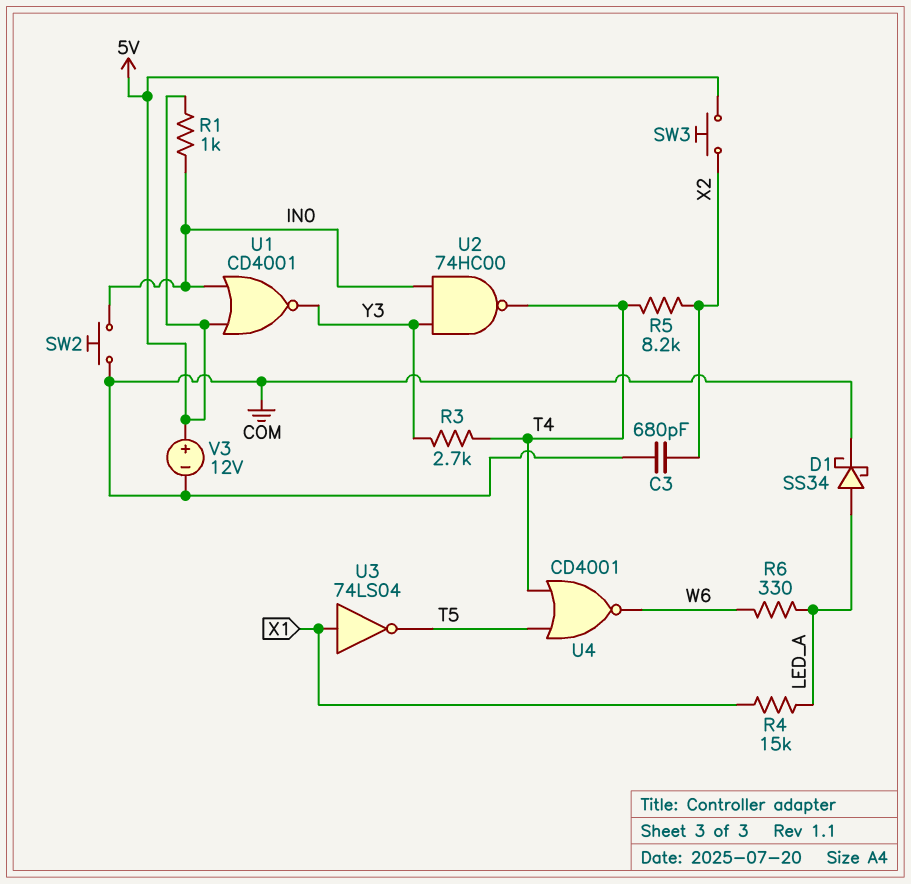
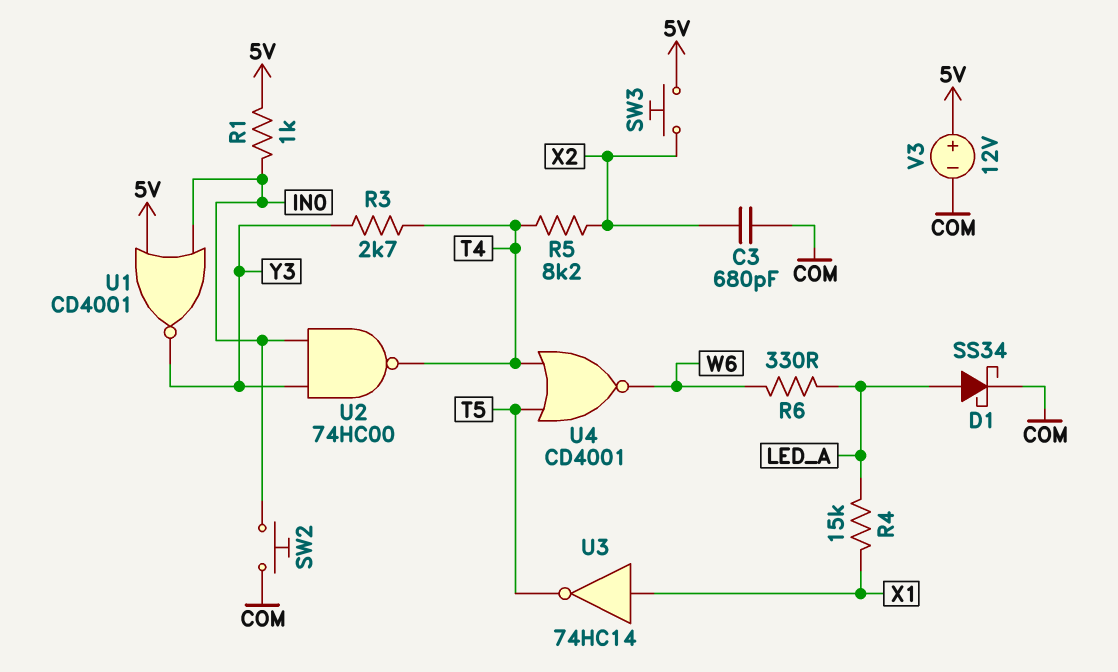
U3: NOT 74LS04 (in X1, out T5) -> NOT 74HC14 (in X1, out T5)

